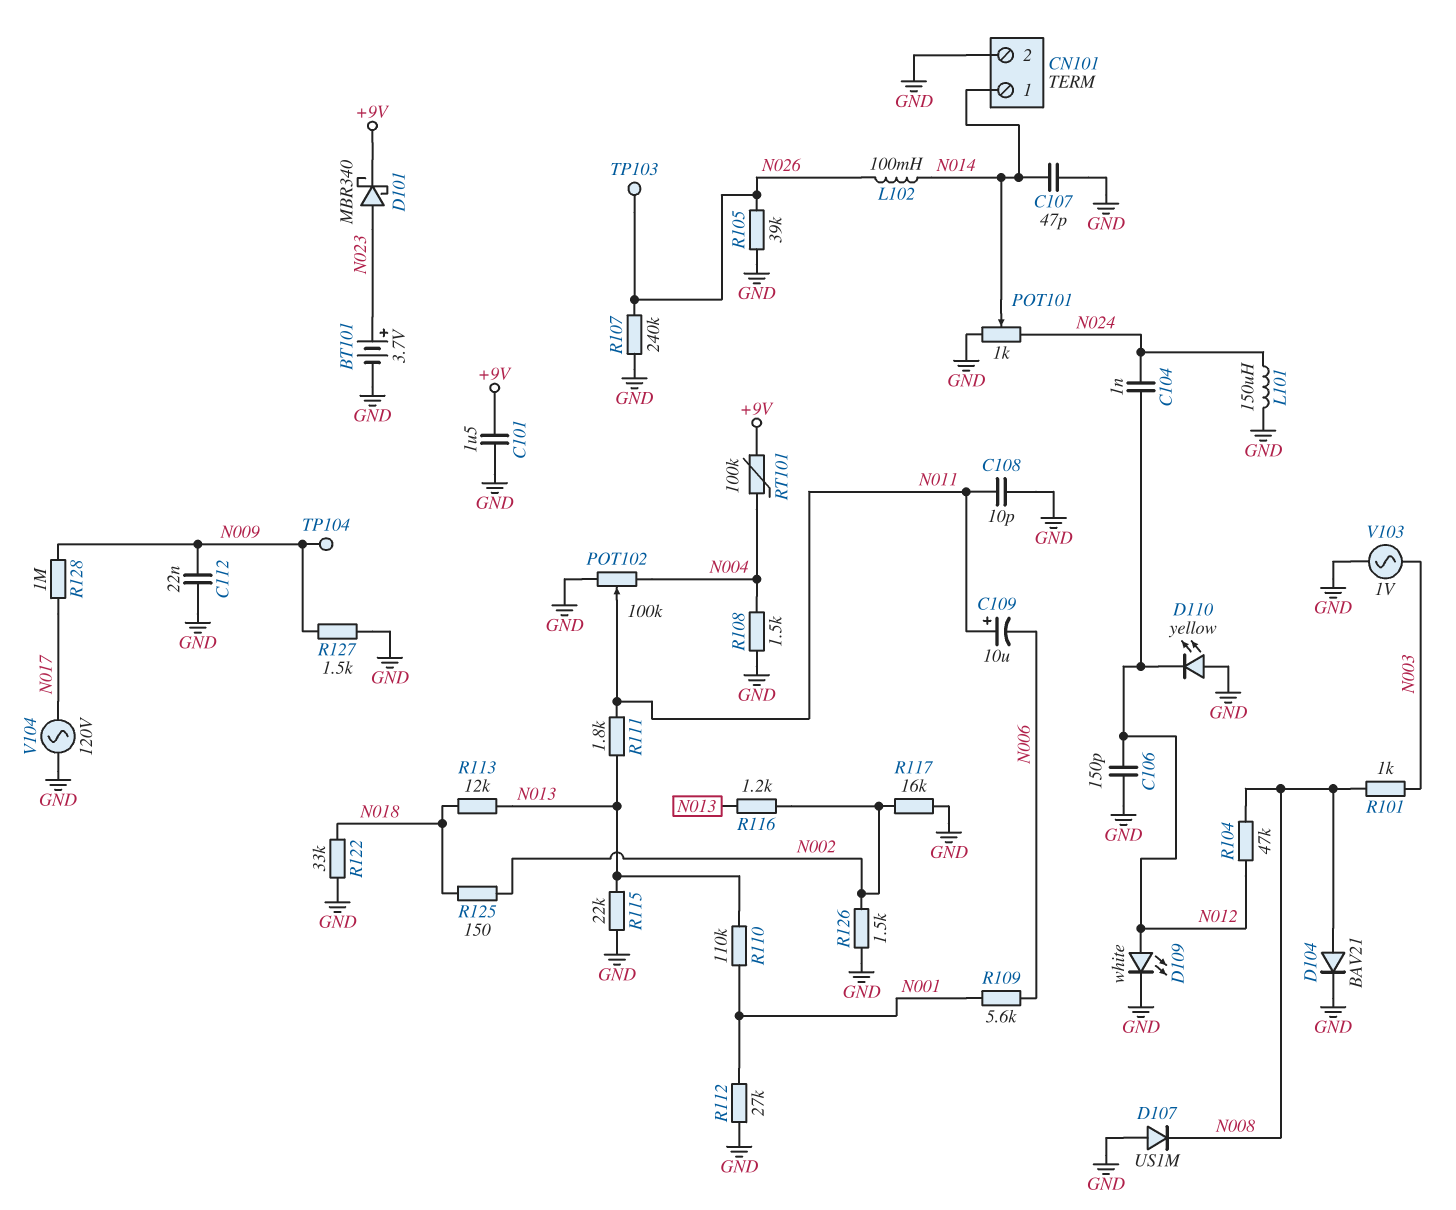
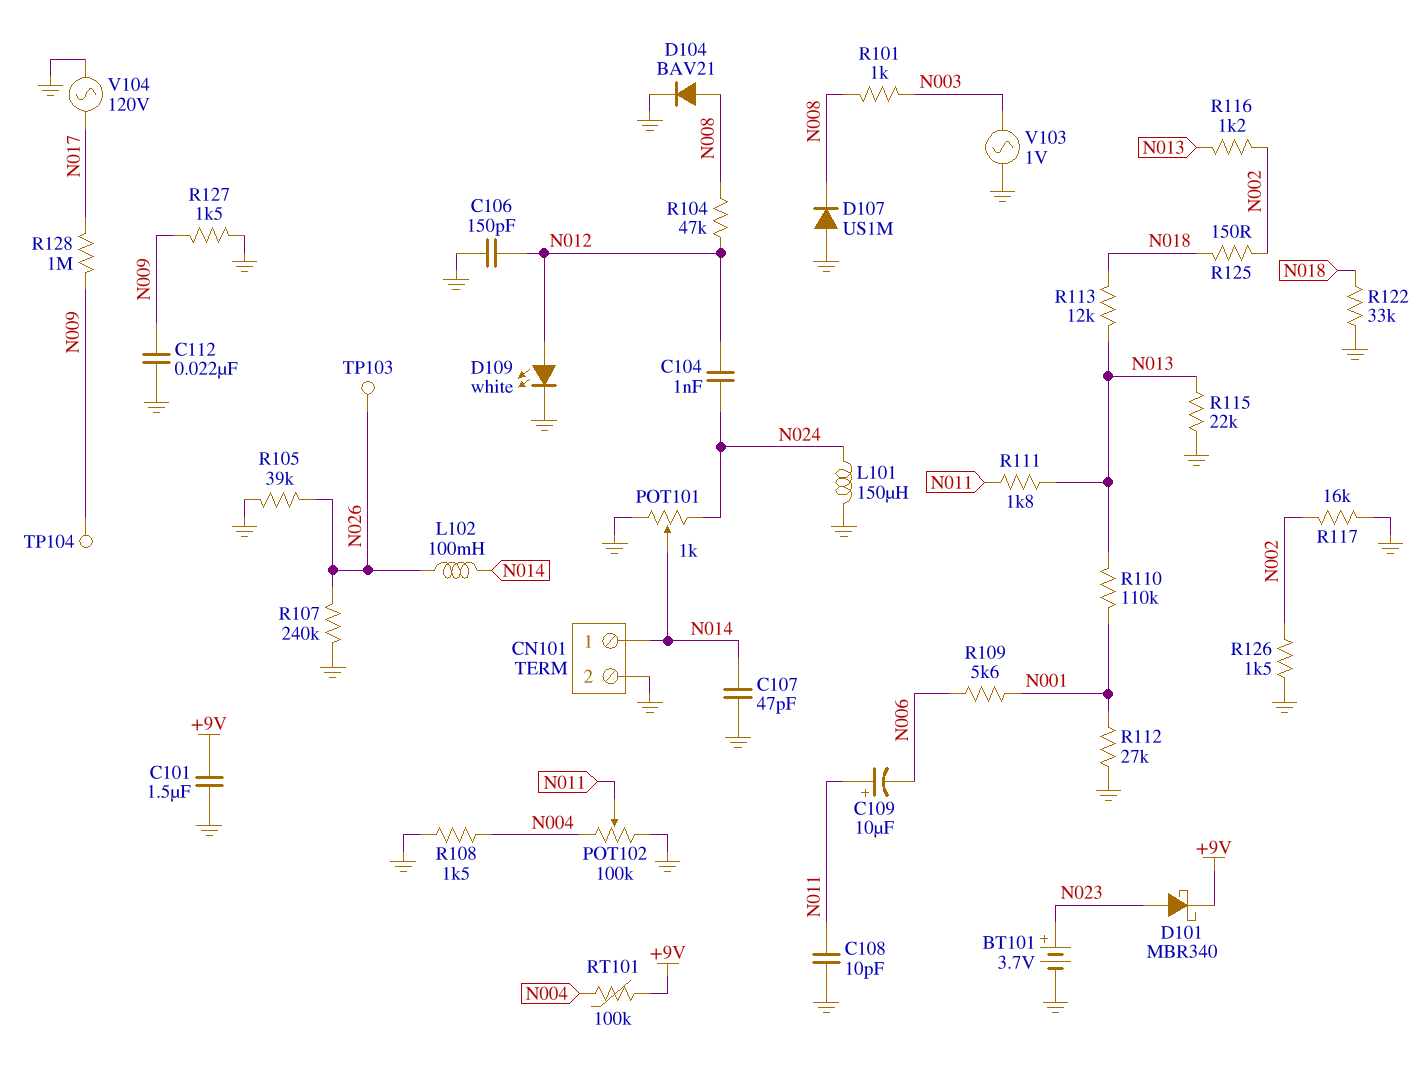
D110: LED yellow (A GND, K N012) -> none

